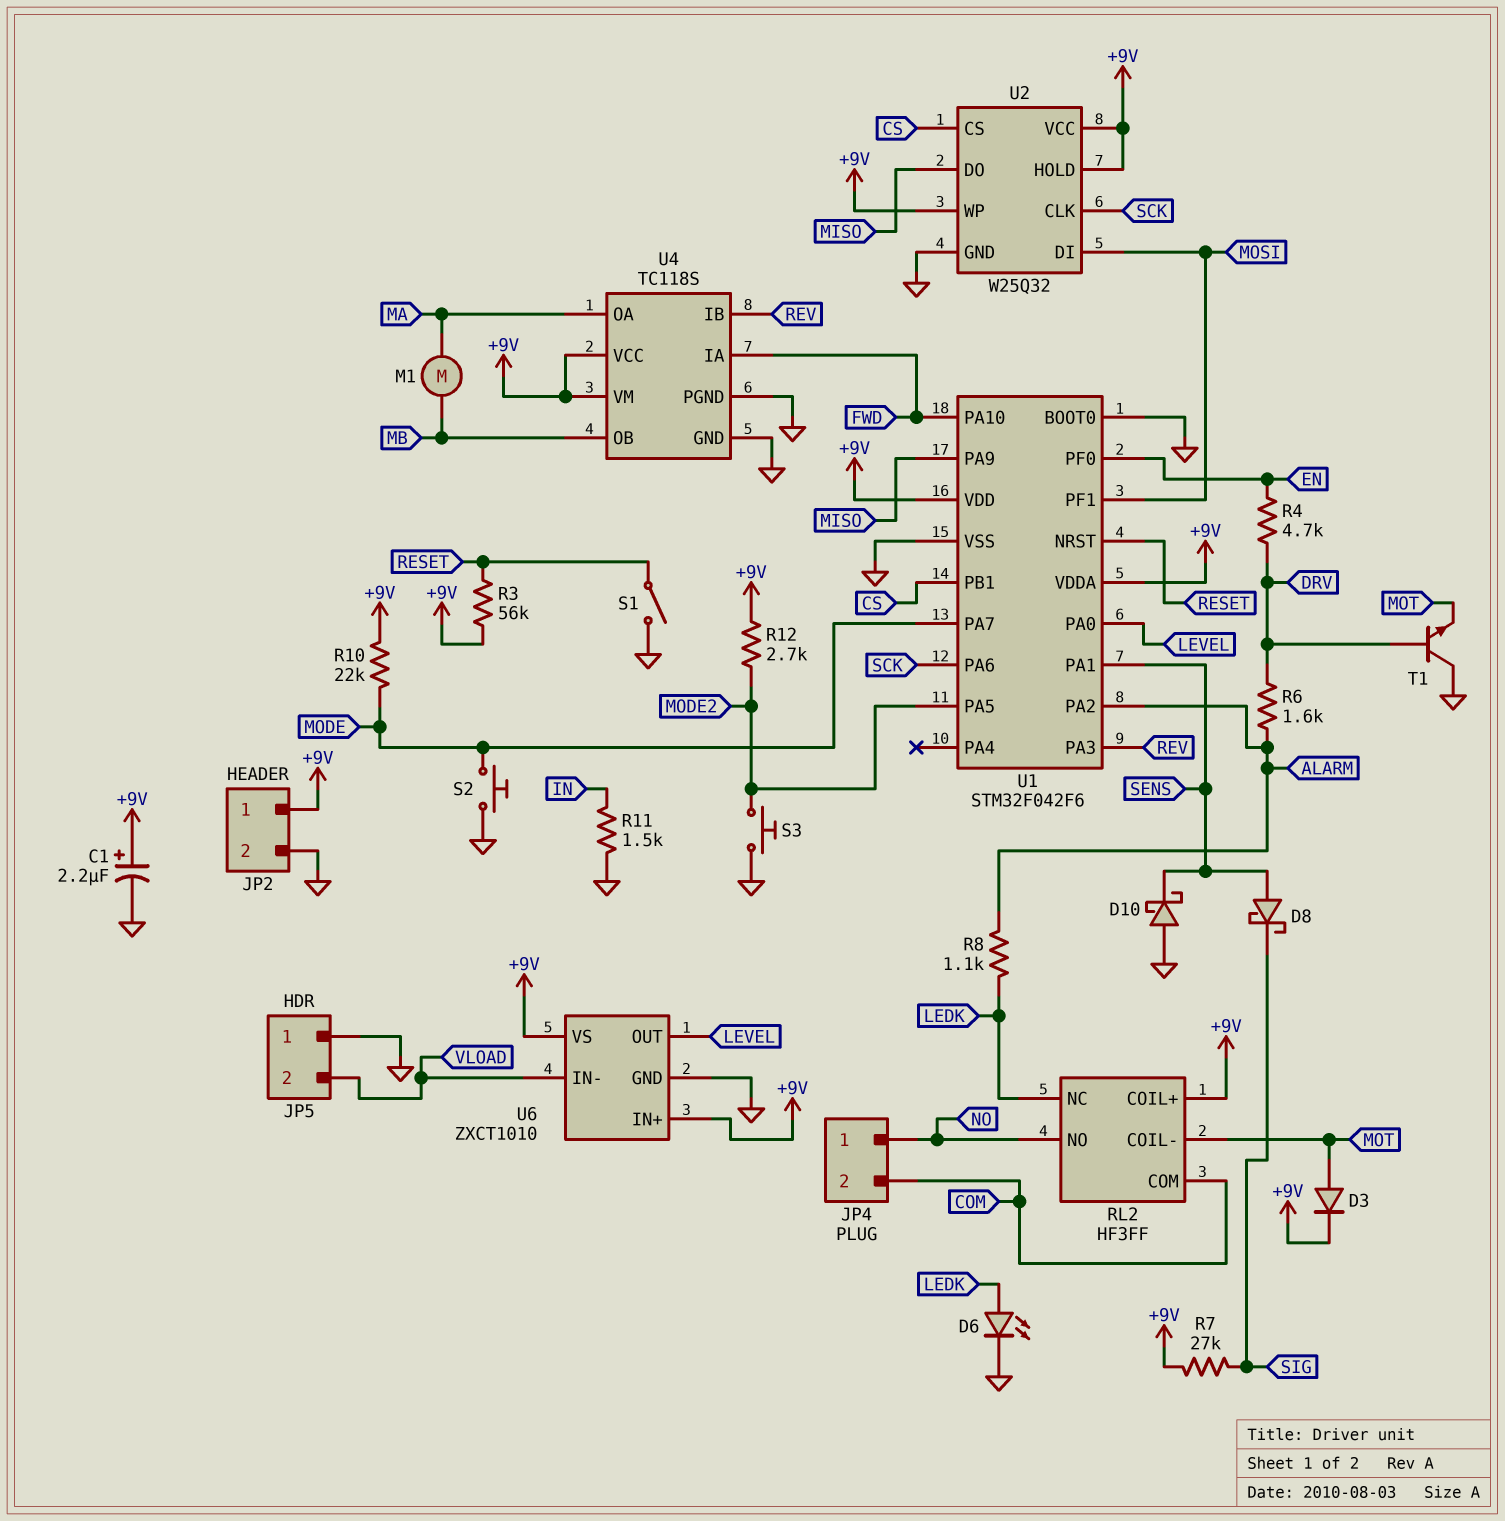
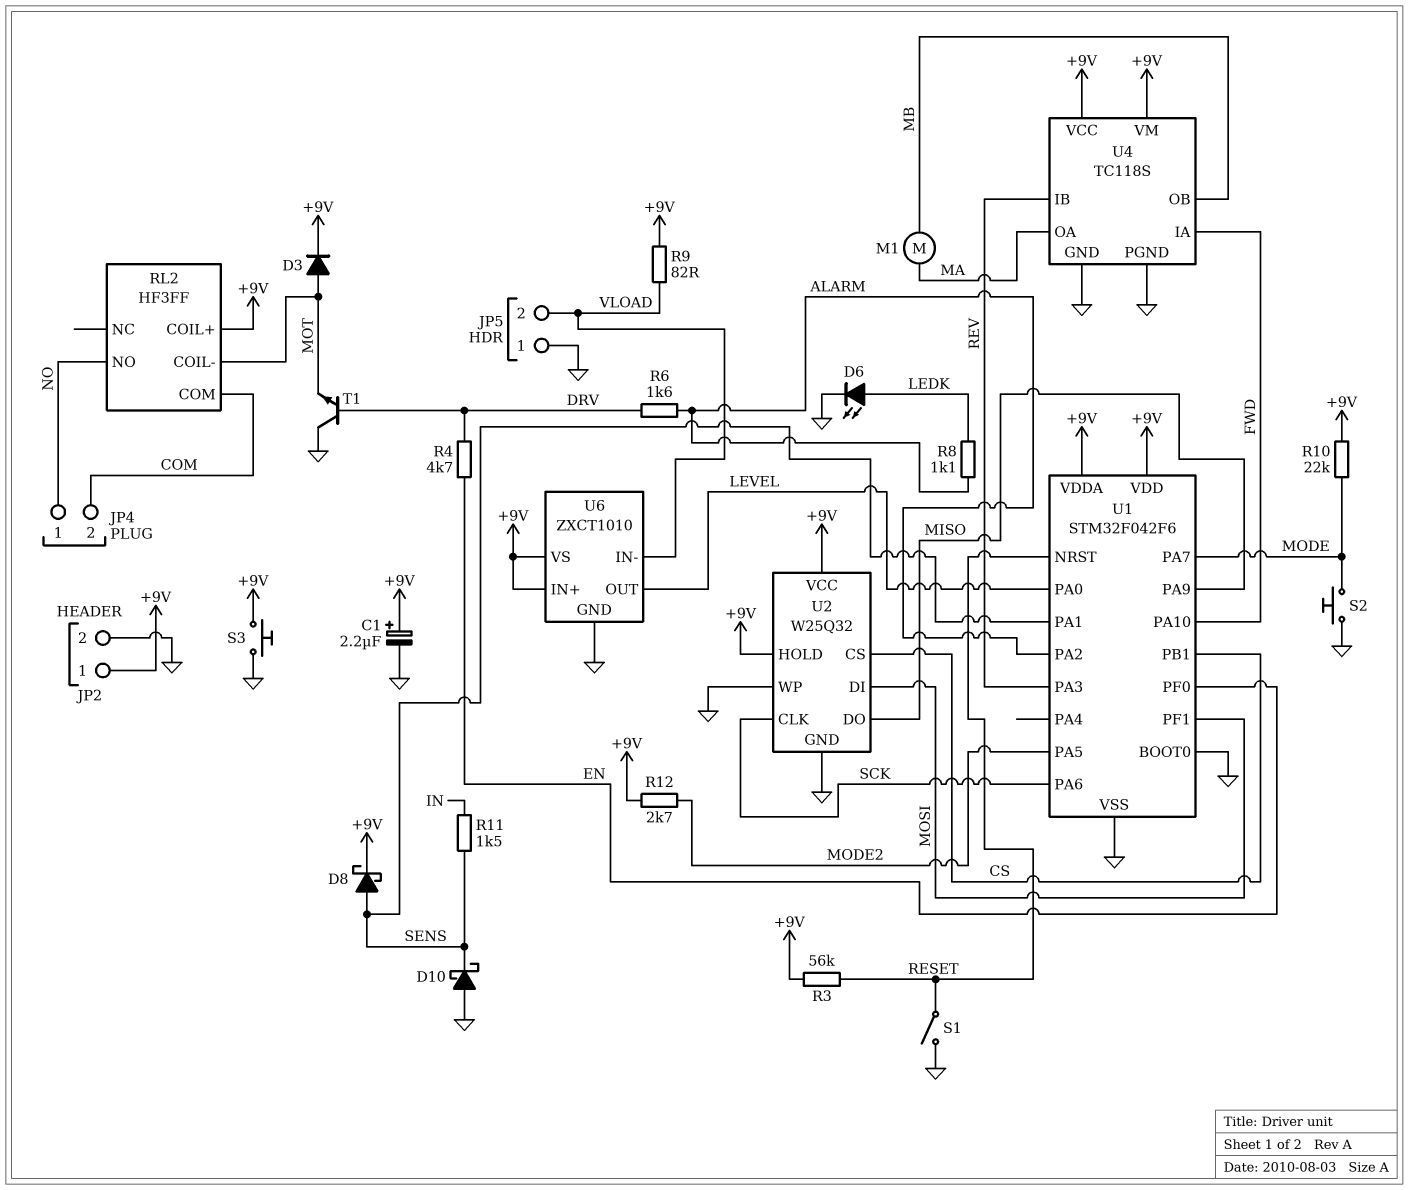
D8: schottky (A SENS, K SIG) -> schottky (A SENS, K +9V)
R7: 27k (+9V, SIG) -> none
R9: none -> 82 (+9V, VLOAD)
R11: 1.5k (GND, IN) -> 1.5k (IN, SENS)
RL2 pin NC: LEDK -> none
S3: button (GND, MODE2) -> button (+9V, GND)
U2 pin WP: +9V -> GND

